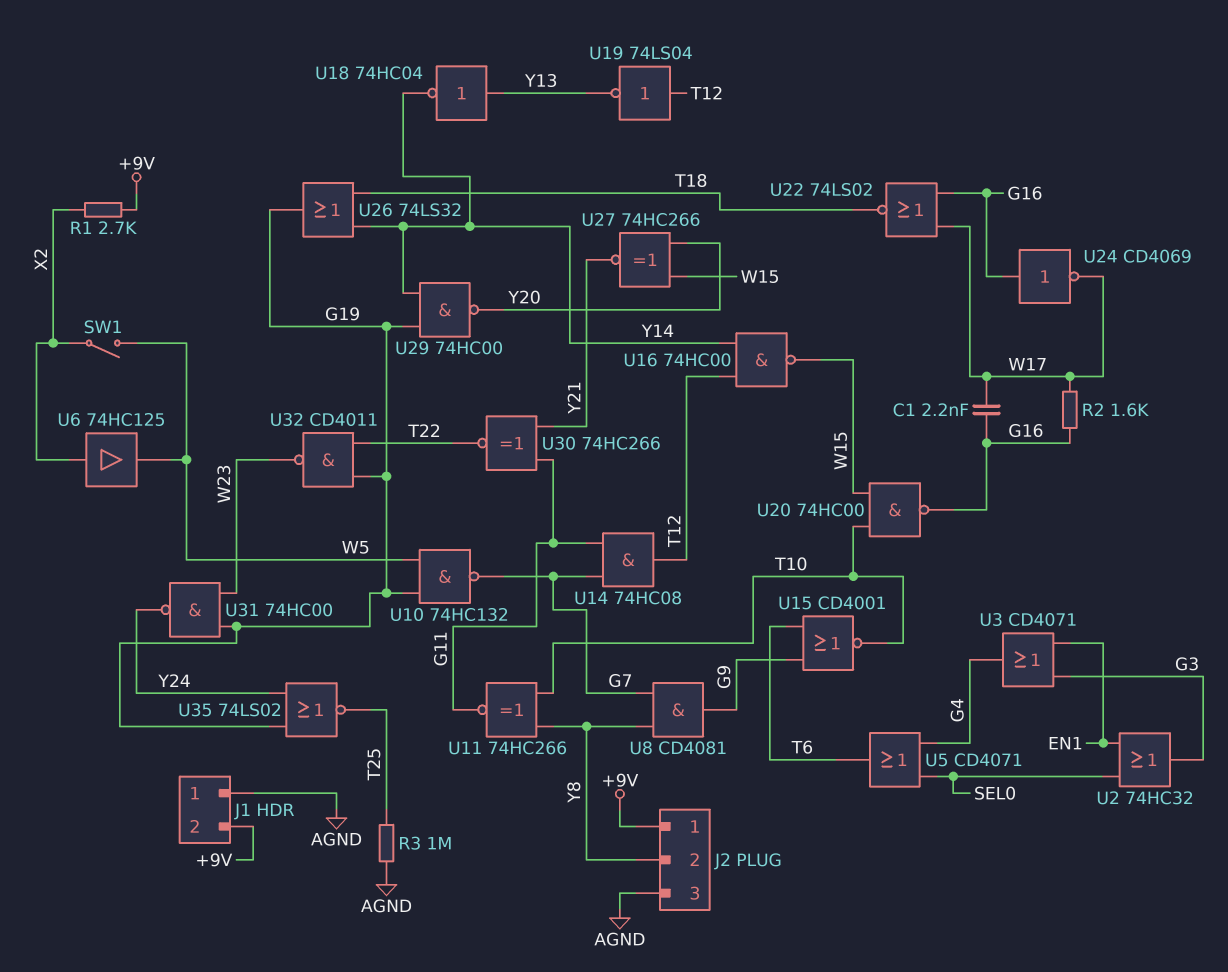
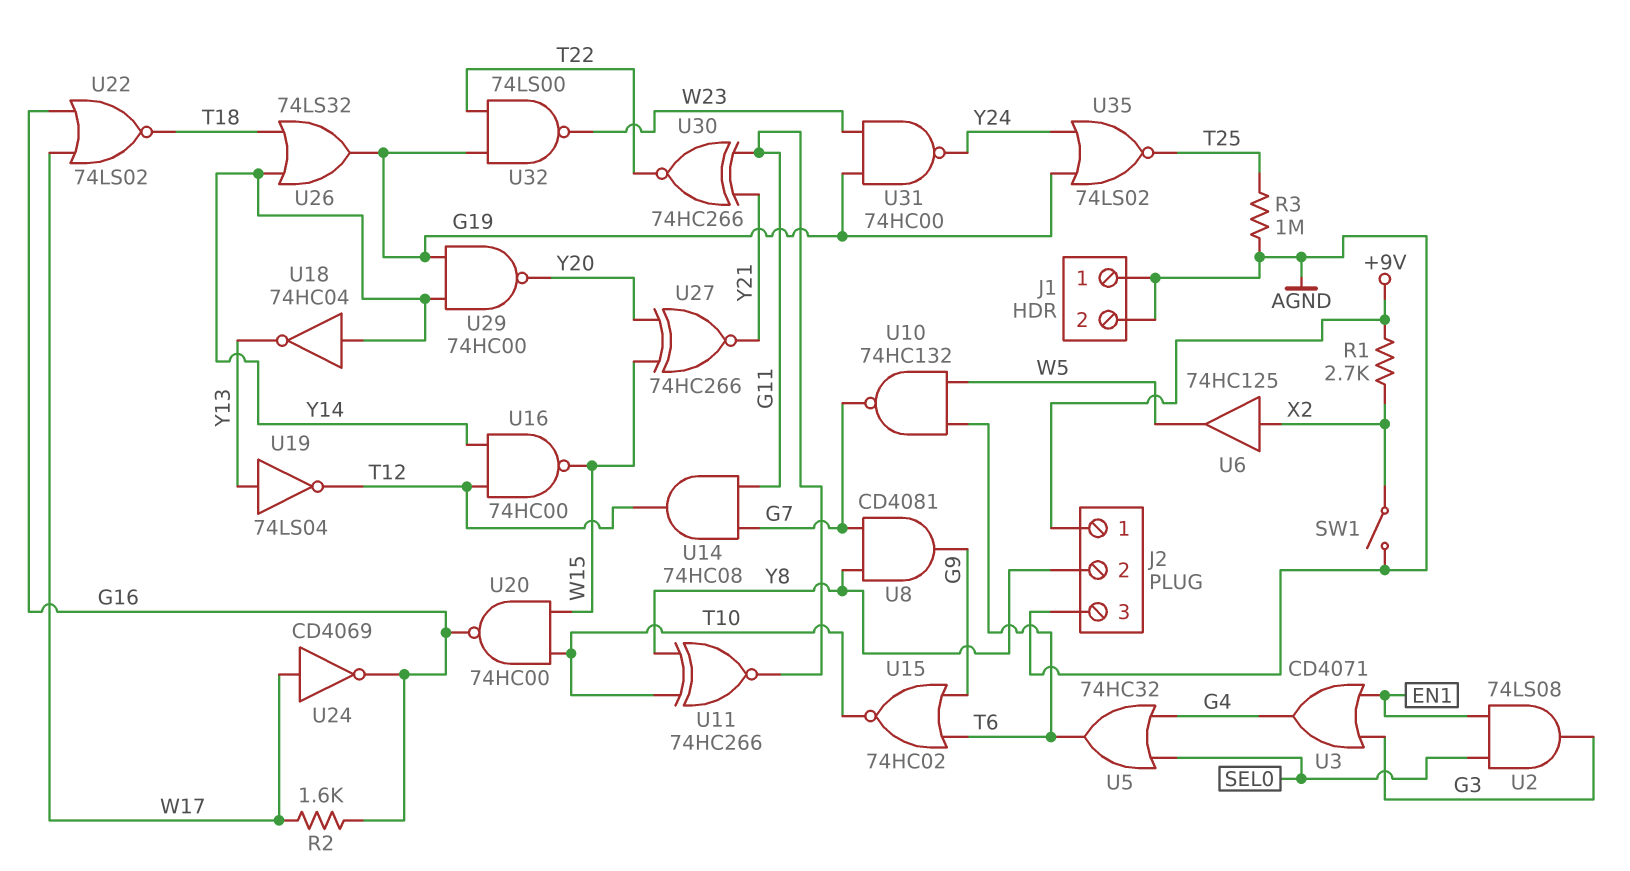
C1: 2.2nF (G16, W17) -> none
J1 pin 2: +9V -> AGND
SW1: switch (W5, X2) -> switch (AGND, X2)
U2: OR 74HC32 (in EN1, in SEL0, out G3) -> AND 74LS08 (in EN1, in SEL0, out G3)
U5: OR CD4071 (in G4, in SEL0, out T6) -> OR 74HC32 (in G4, in SEL0, out T6)
U10: NAND 74HC132 (in G19, in W5, out G7) -> NAND 74HC132 (in T6, in W5, out G7)
U15: NOR CD4001 (in G9, in T6, out T10) -> NOR 74HC02 (in G9, in T6, out T10)
U18: NOT 74HC04 (in Y13, out Y14) -> NOT 74HC04 (in Y14, out Y13)
U19: NOT 74LS04 (in T12, out Y13) -> NOT 74LS04 (in Y13, out T12)
U24: NOT CD4069 (in G16, out W17) -> NOT CD4069 (in W17, out G16)
U32: NAND CD4011 (in G19, in T22, out W23) -> NAND 74LS00 (in G19, in T22, out W23)

